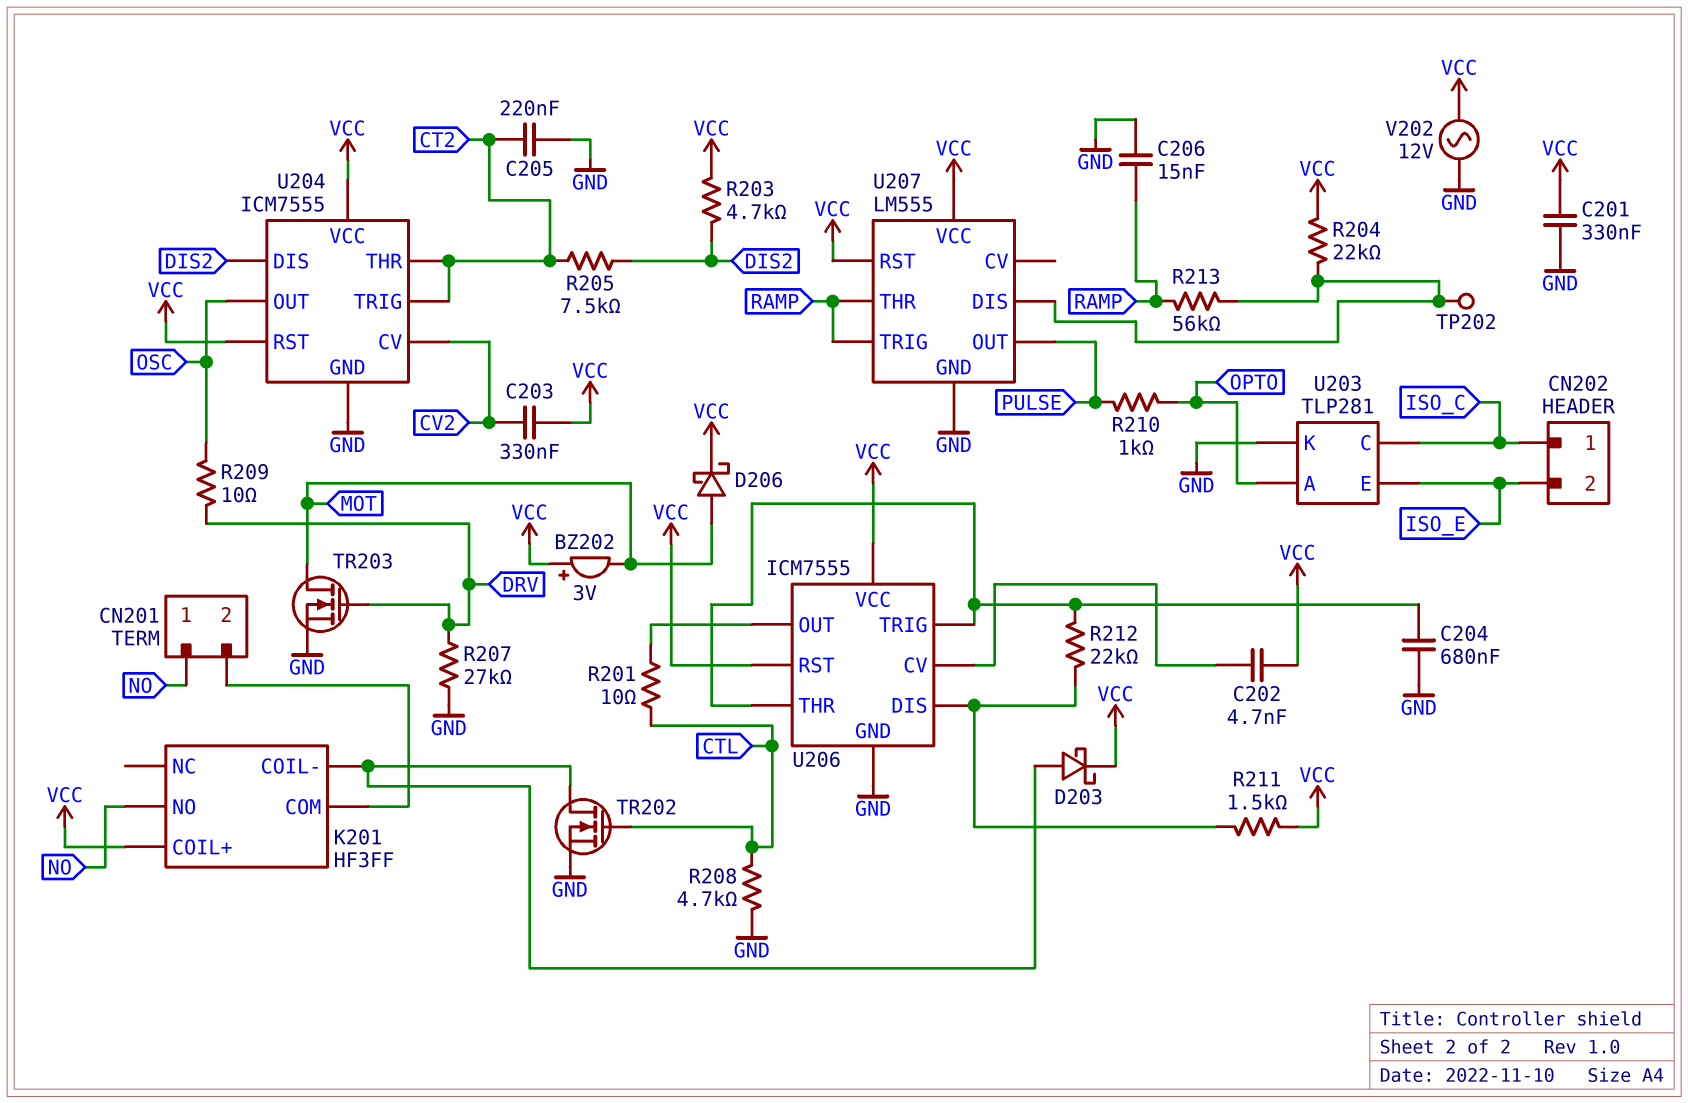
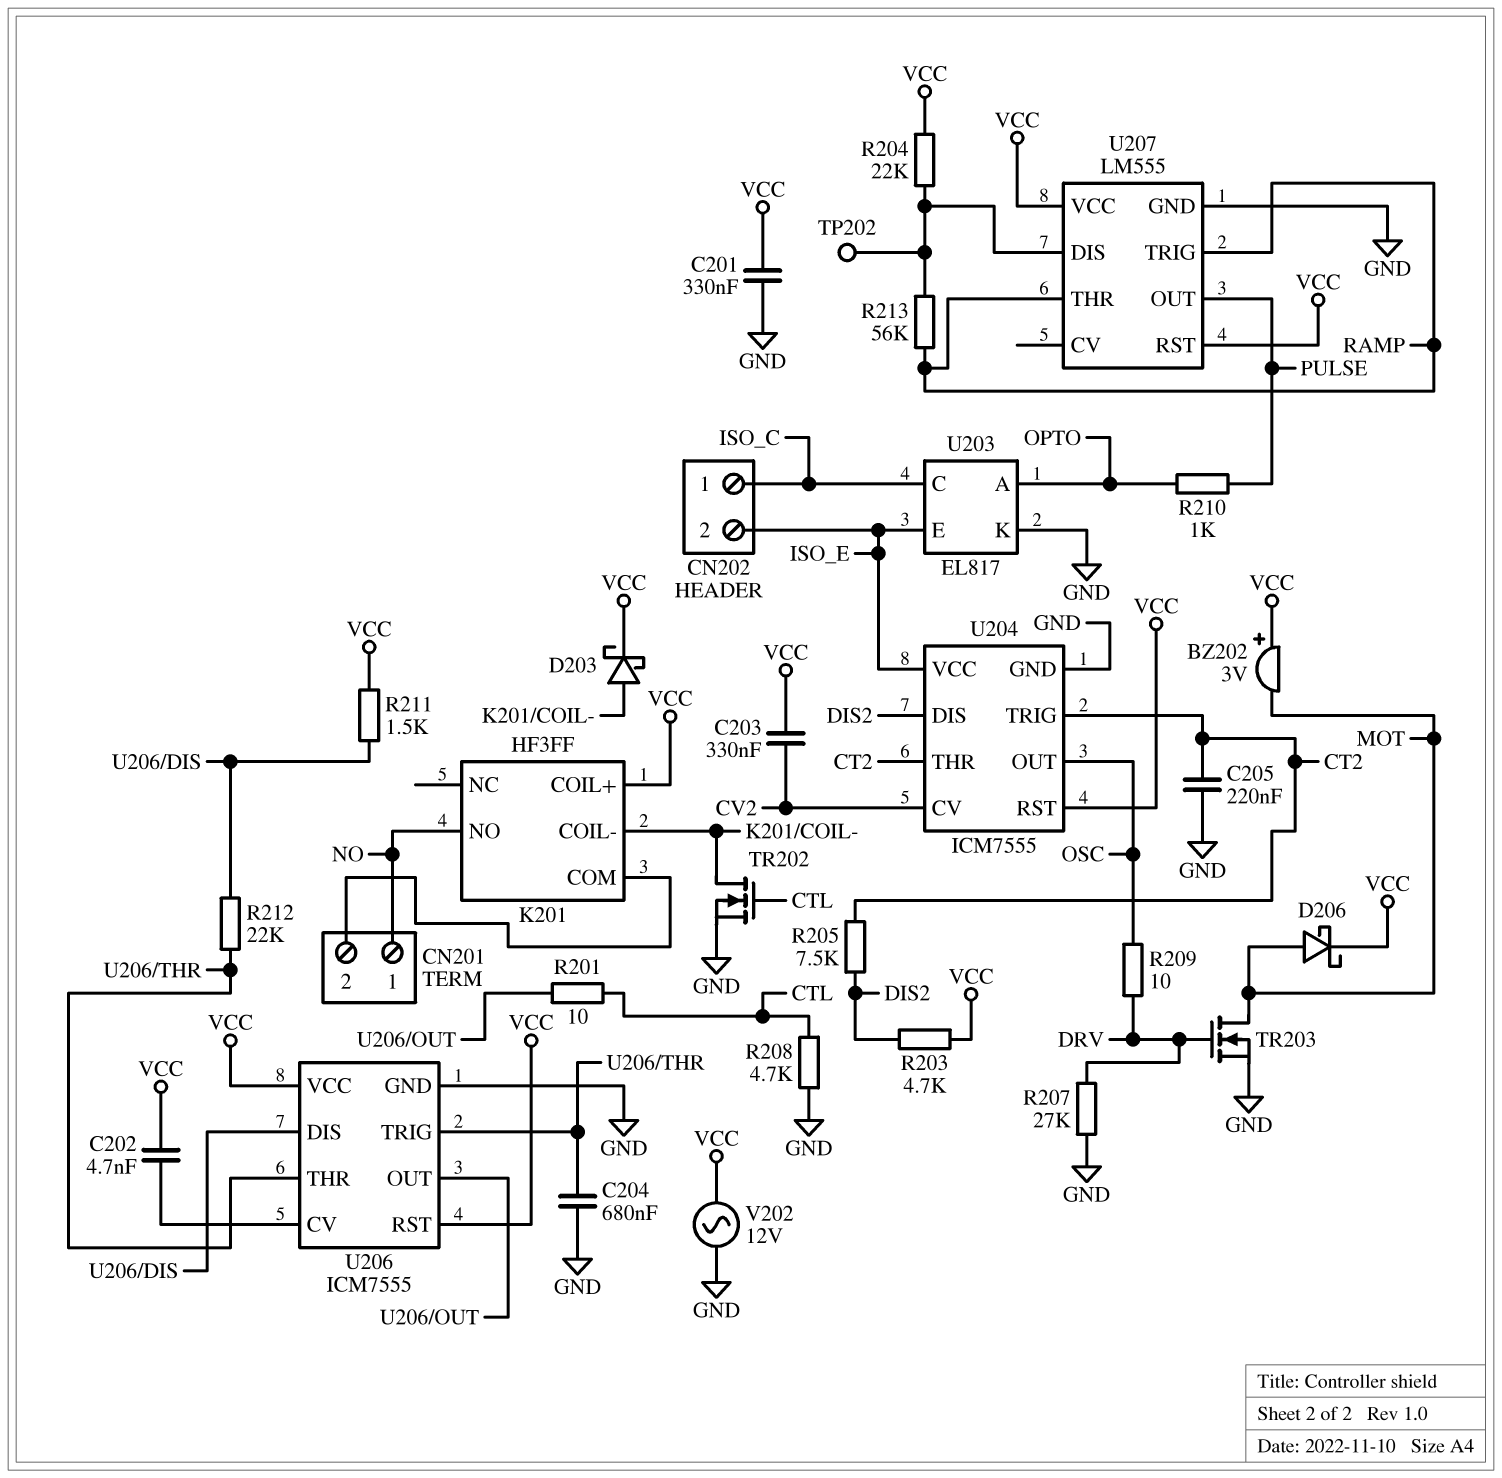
C206: 15nF (GND, RAMP) -> none
U203: TLP281 -> EL817
U204 pin VCC: VCC -> ISO_E

